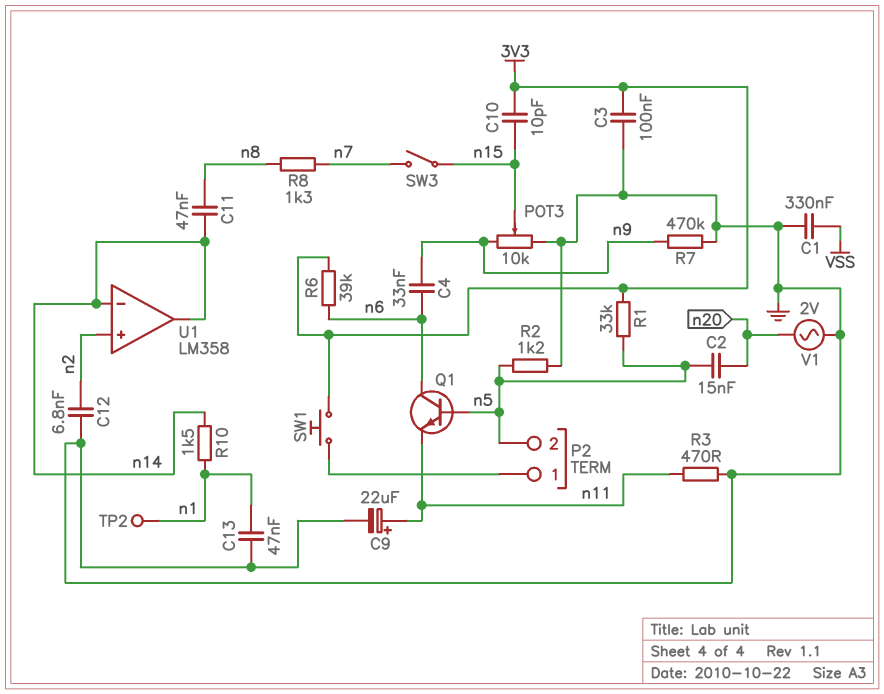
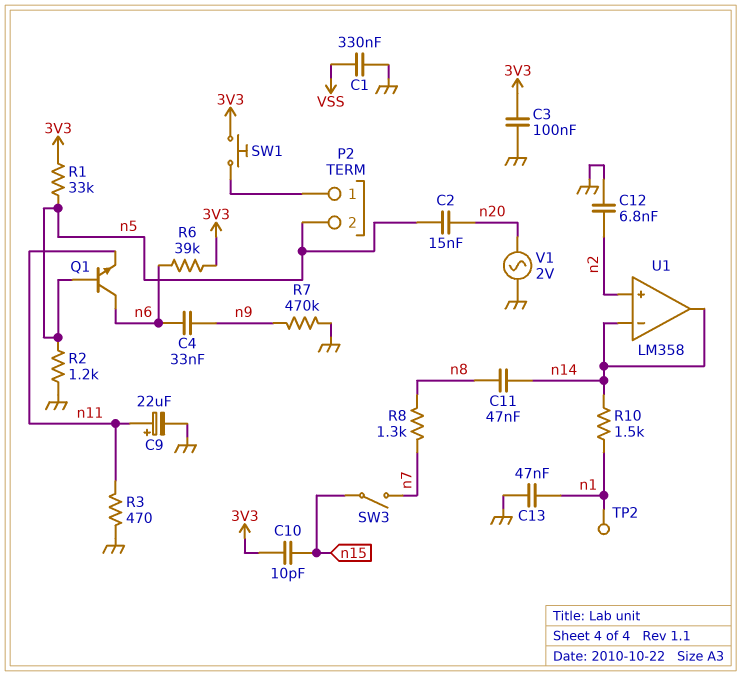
POT3: 10k (GND, n9, wiper n15) -> none

